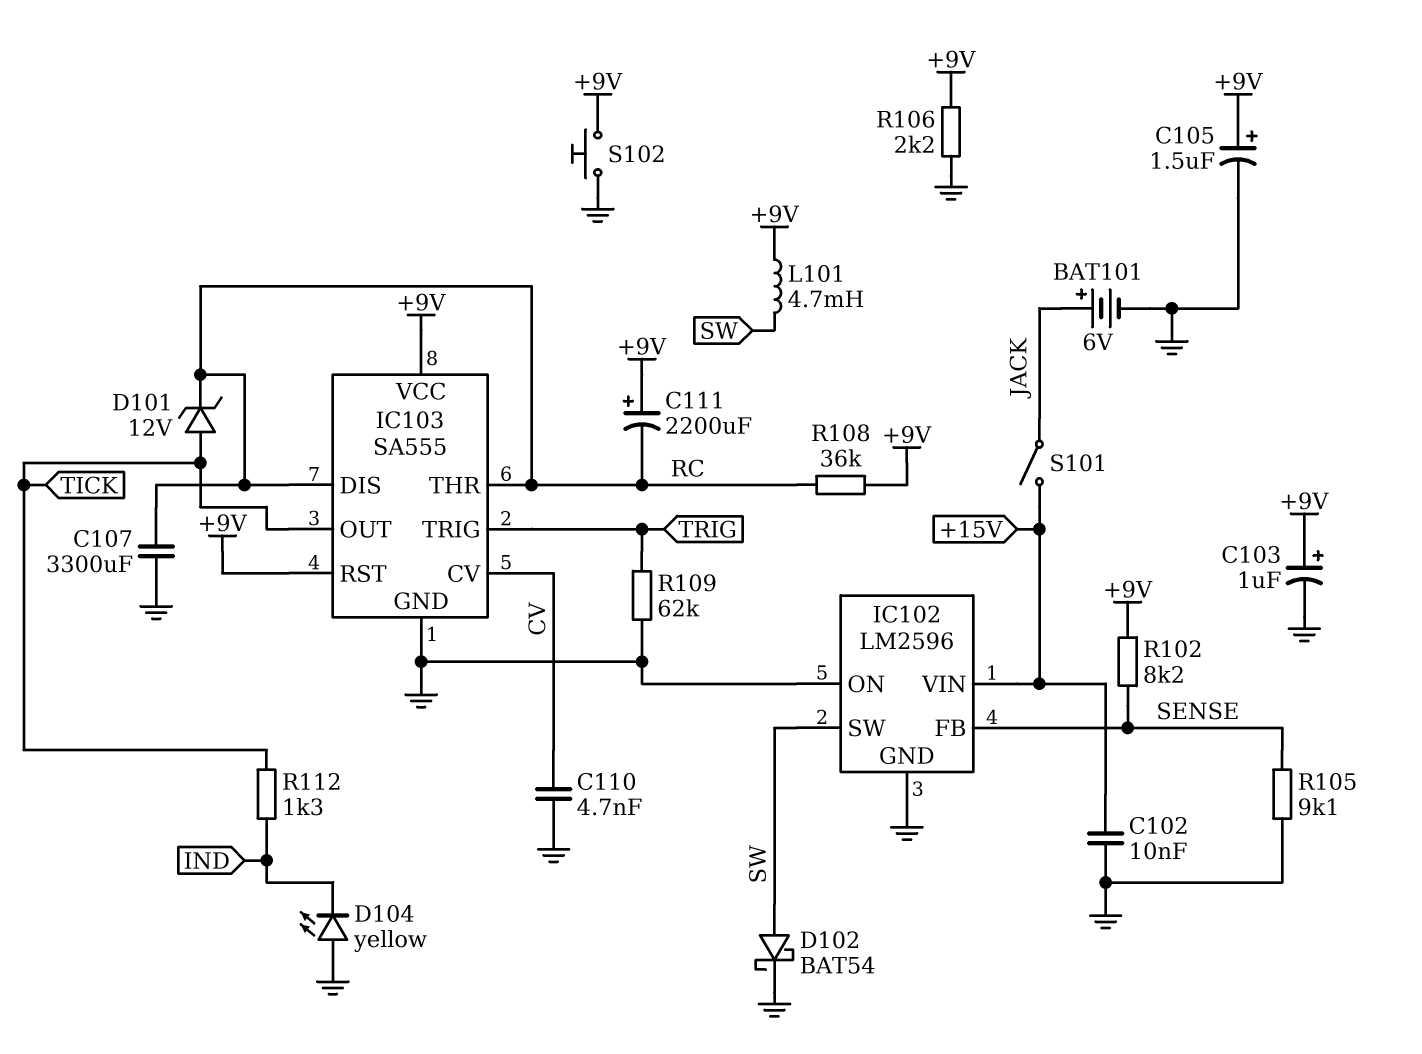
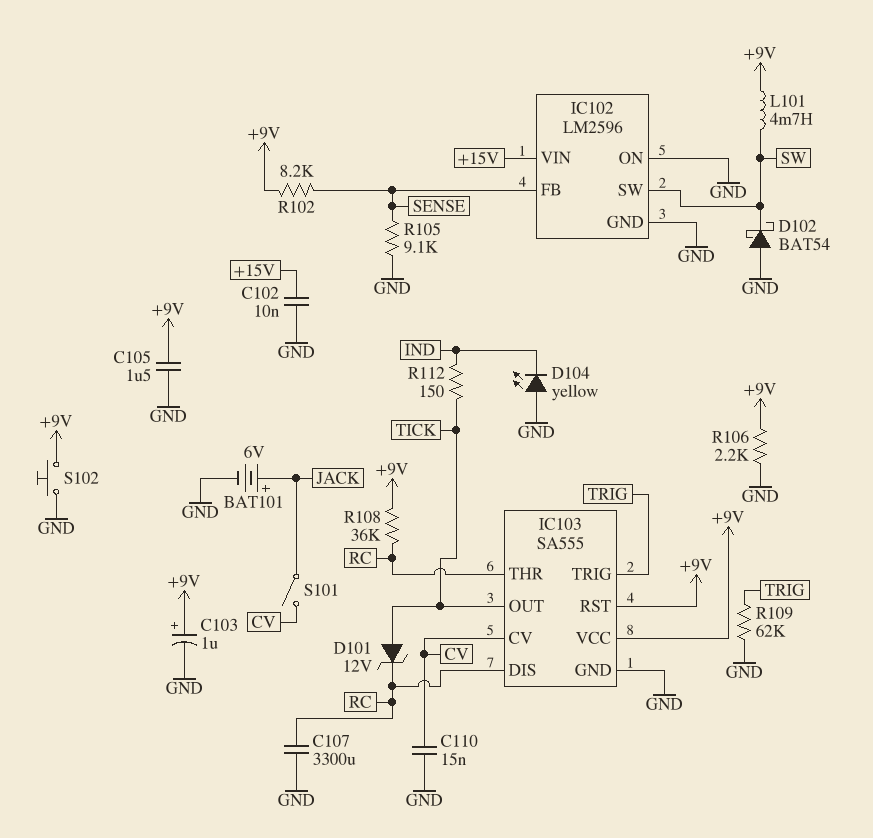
C105: 1.5uF (plus +9V, minus GND) -> 1.5uF (+9V, GND)
C110: 4.7nF (CV, GND) -> 15nF (CV, GND)
C111: 2200uF (plus +9V, minus RC) -> none
D102: schottky BAT54 (A SW, K GND) -> schottky BAT54 (A GND, K SW)
R112: 1.3k (IND, TICK) -> 150 (IND, TICK)
S101: switch (+15V, JACK) -> switch (CV, JACK)

